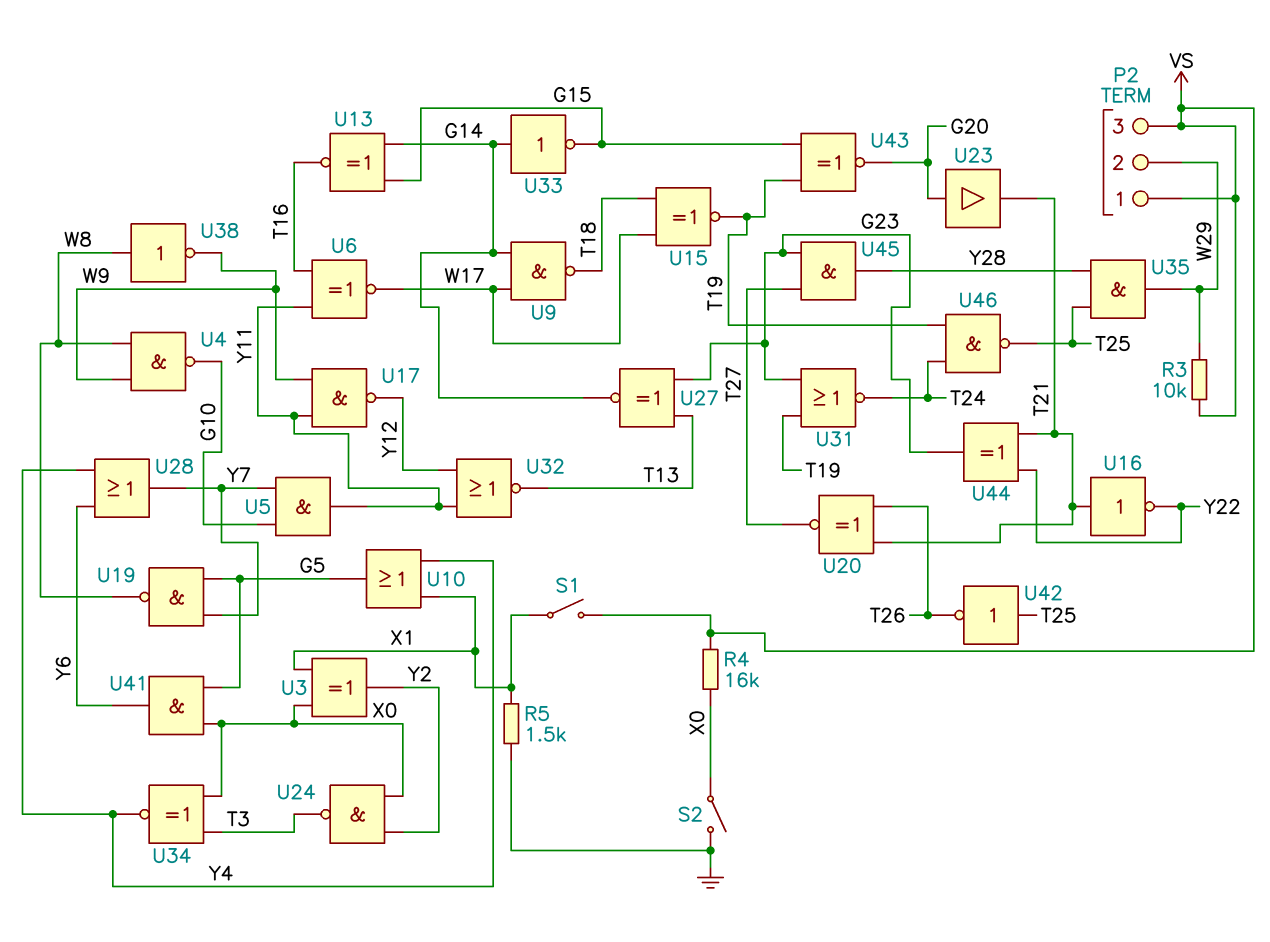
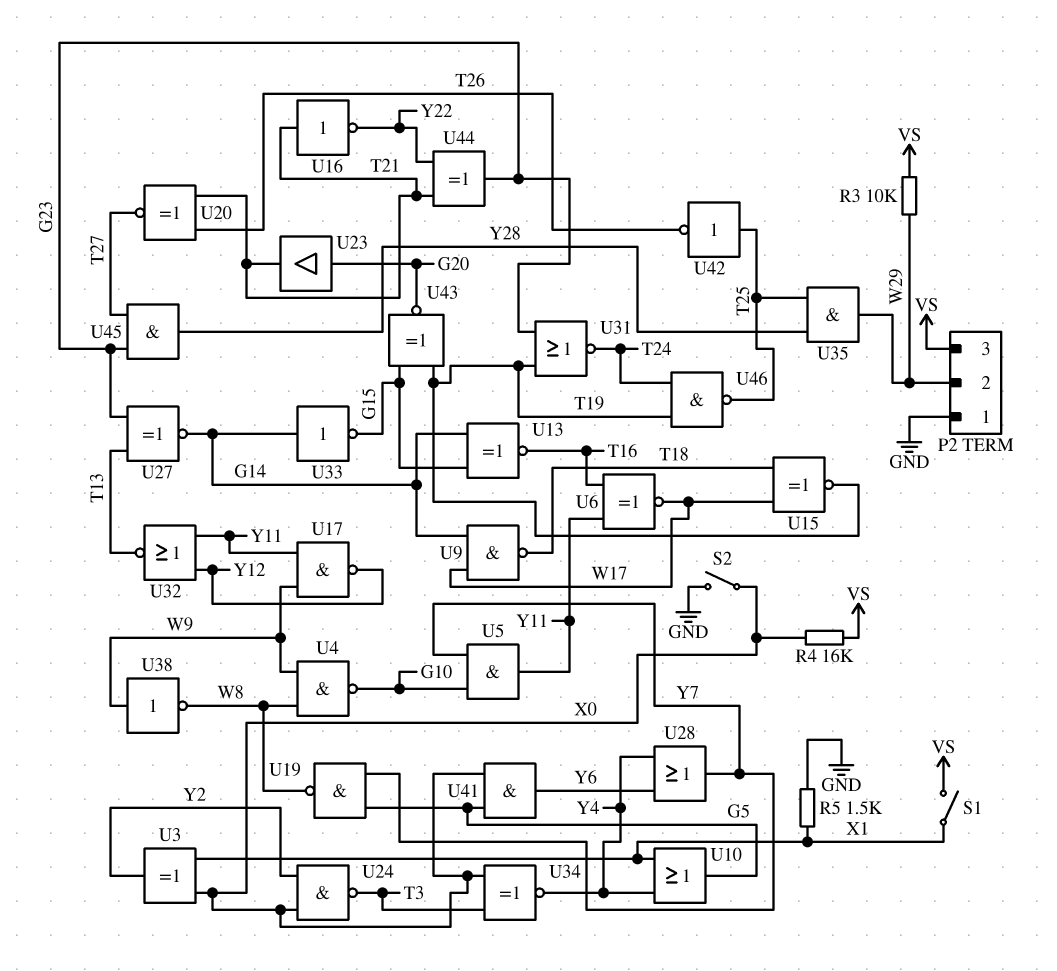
P2 pin 1: VS -> GND
U38: NOT (in W8, out W9) -> NOT (in W9, out W8)

